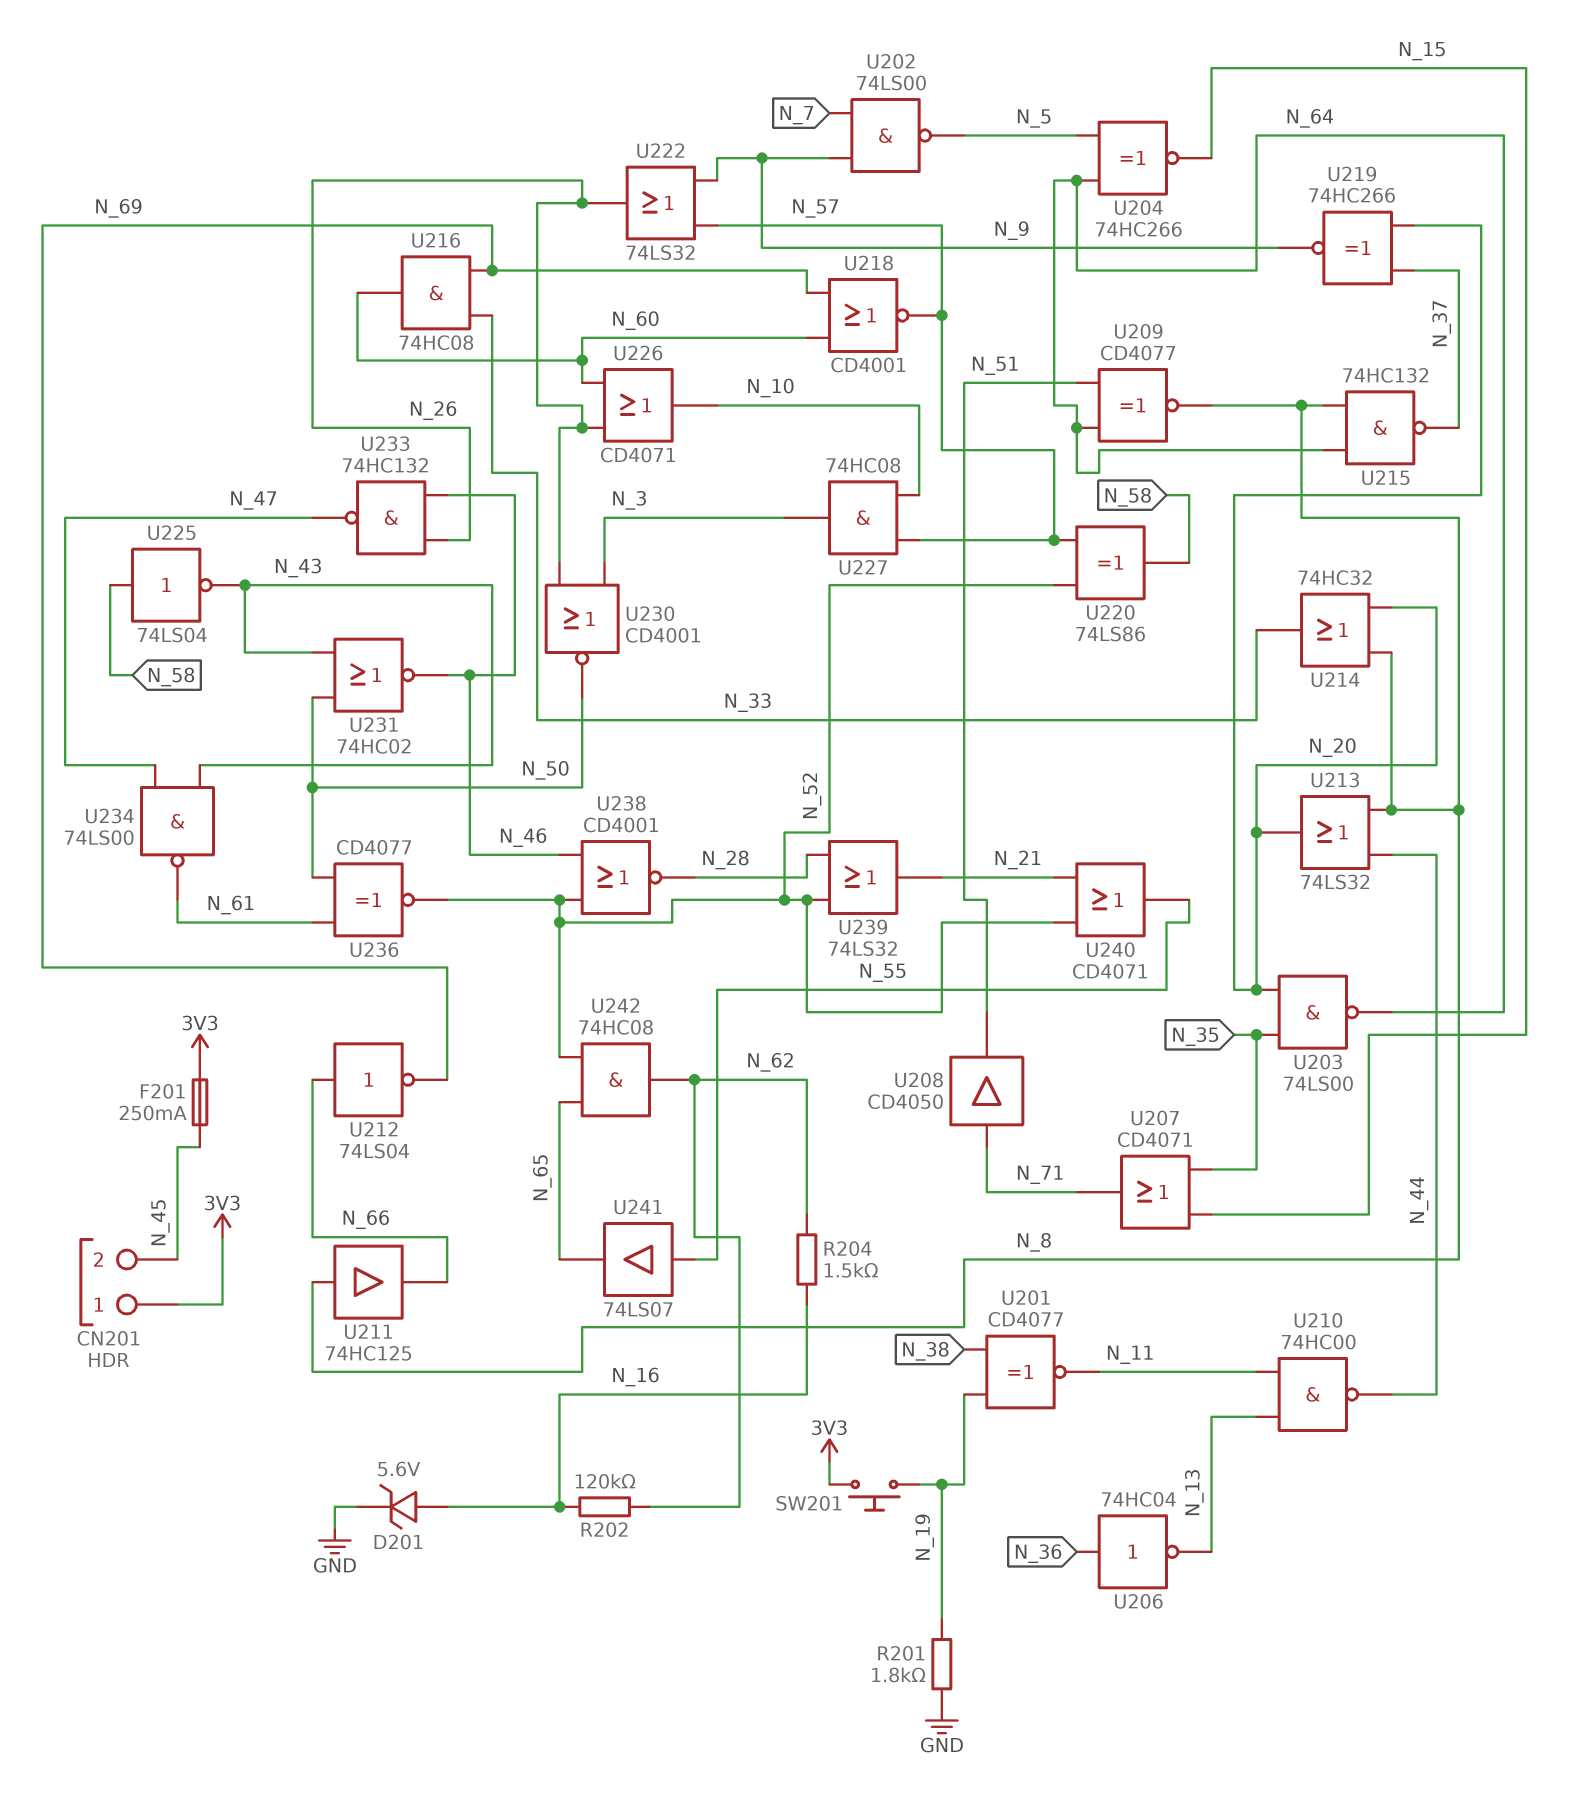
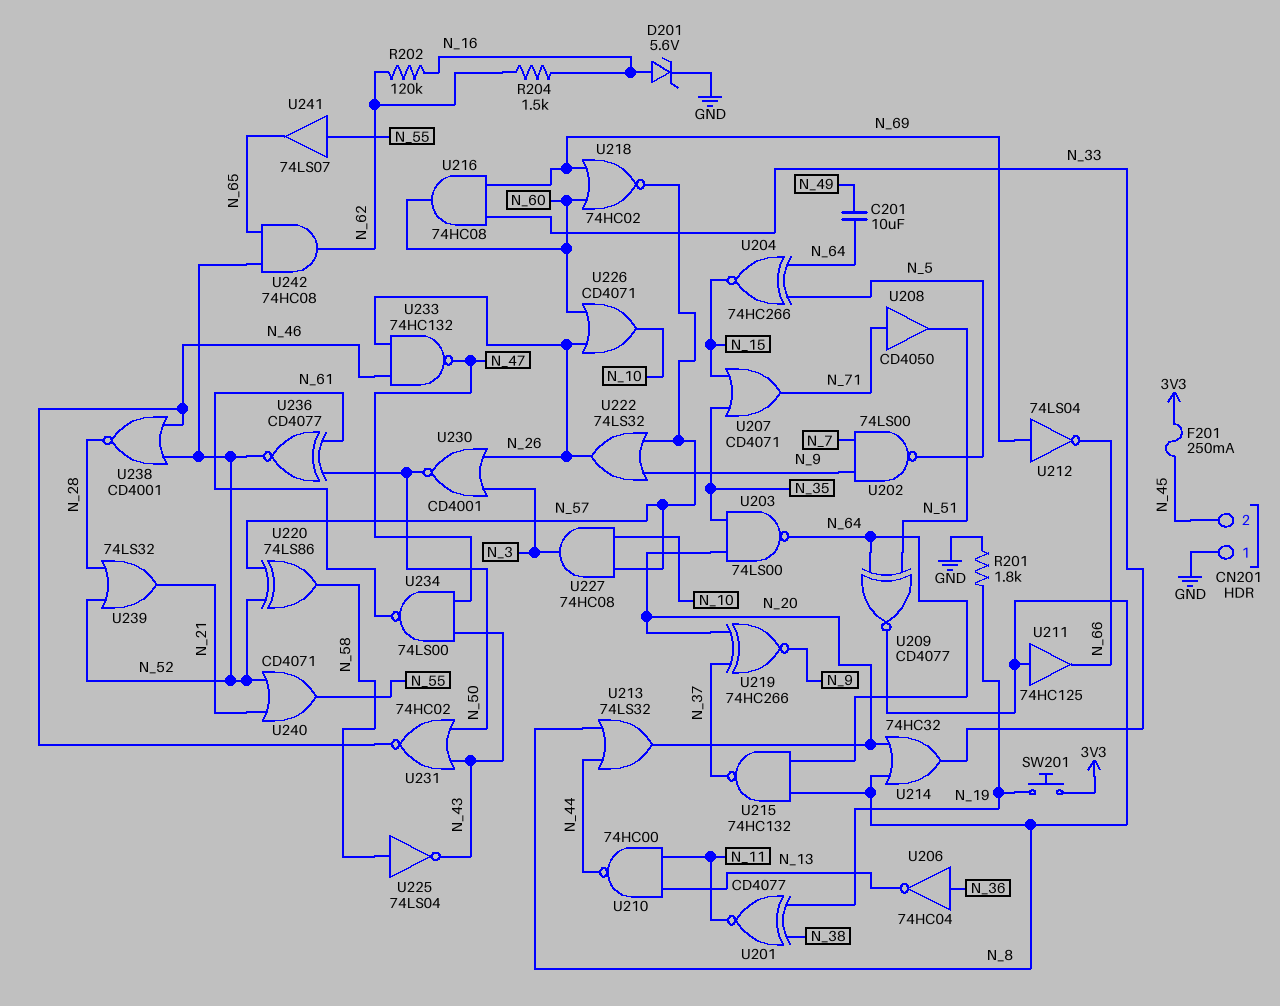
C201: none -> 10uF (N_49, N_64)
CN201 pin 1: 3V3 -> GND
U212: NOT 74LS04 (in N_66, out N_69) -> NOT 74LS04 (in N_69, out N_66)
U218: NOR CD4001 (in N_60, in N_69, out N_57) -> NOR 74HC02 (in N_60, in N_69, out N_57)

